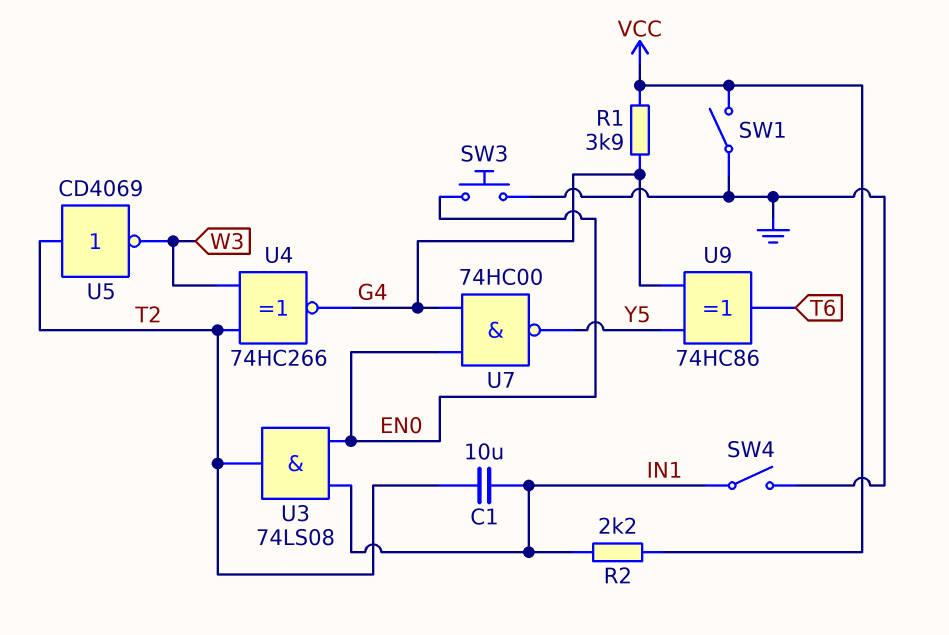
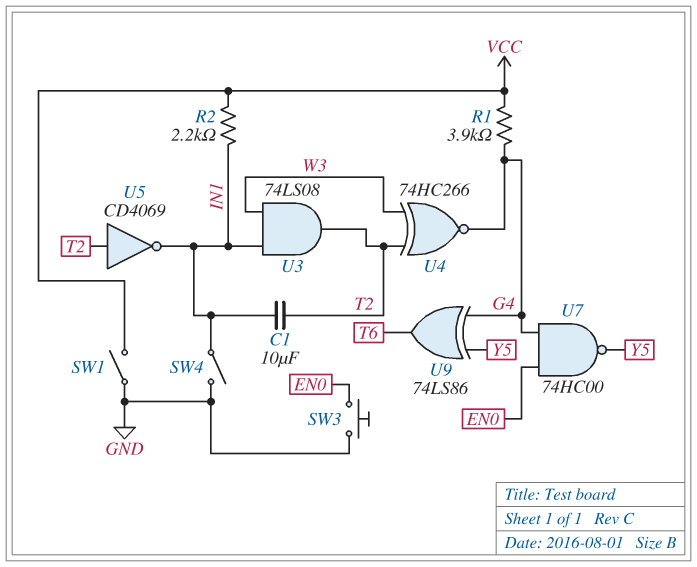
U3: AND 74LS08 (in EN0, in IN1, out T2) -> AND 74LS08 (in IN1, in W3, out T2)
U5: NOT CD4069 (in T2, out W3) -> NOT CD4069 (in T2, out IN1)
U9: XOR 74HC86 (in G4, in Y5, out T6) -> XOR 74LS86 (in G4, in Y5, out T6)

